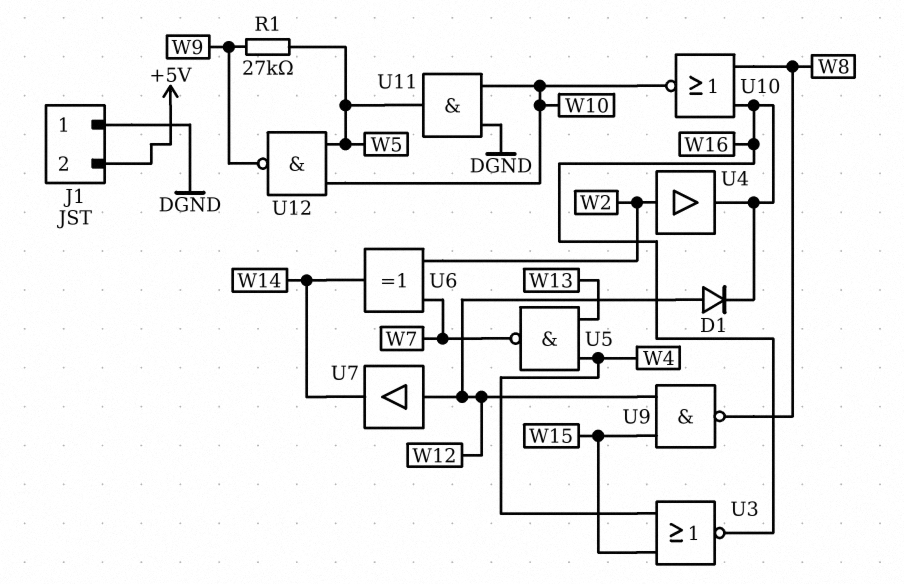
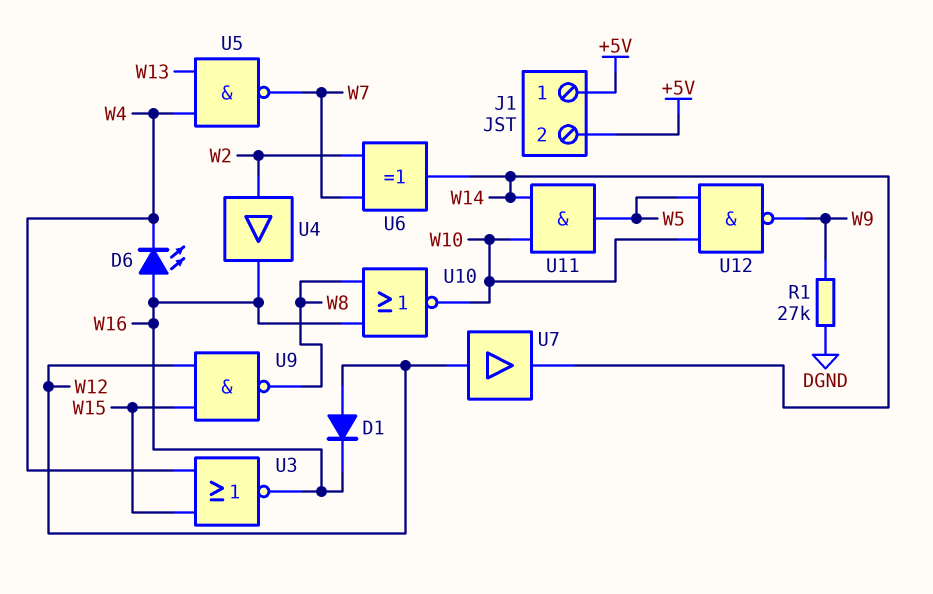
D6: none -> LED (A W16, K W4)
J1 pin 1: DGND -> +5V
R1: 27k (W5, W9) -> 27k (DGND, W9)
U11: AND (in DGND, in W10, out W5) -> AND (in W10, in W14, out W5)

